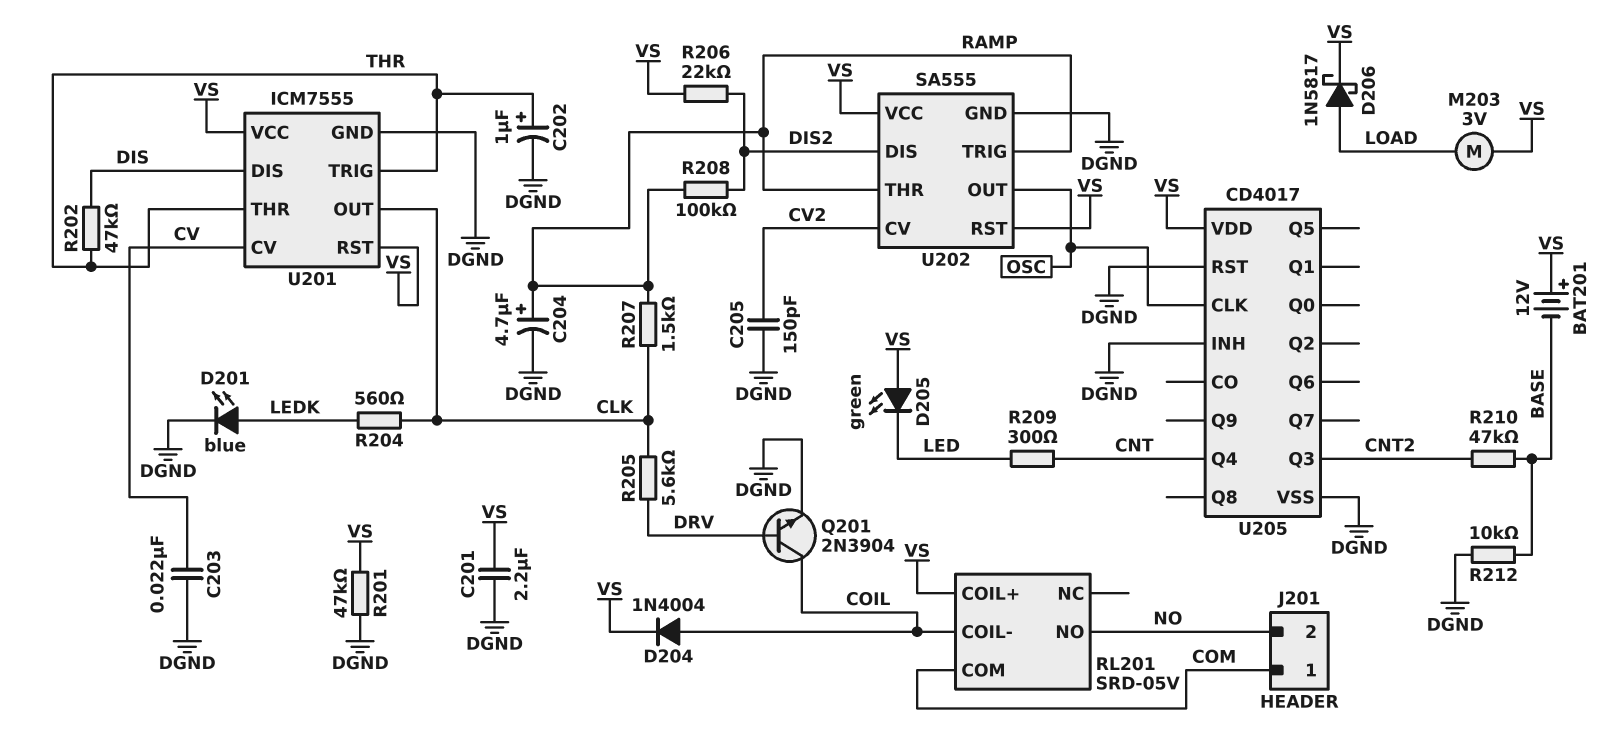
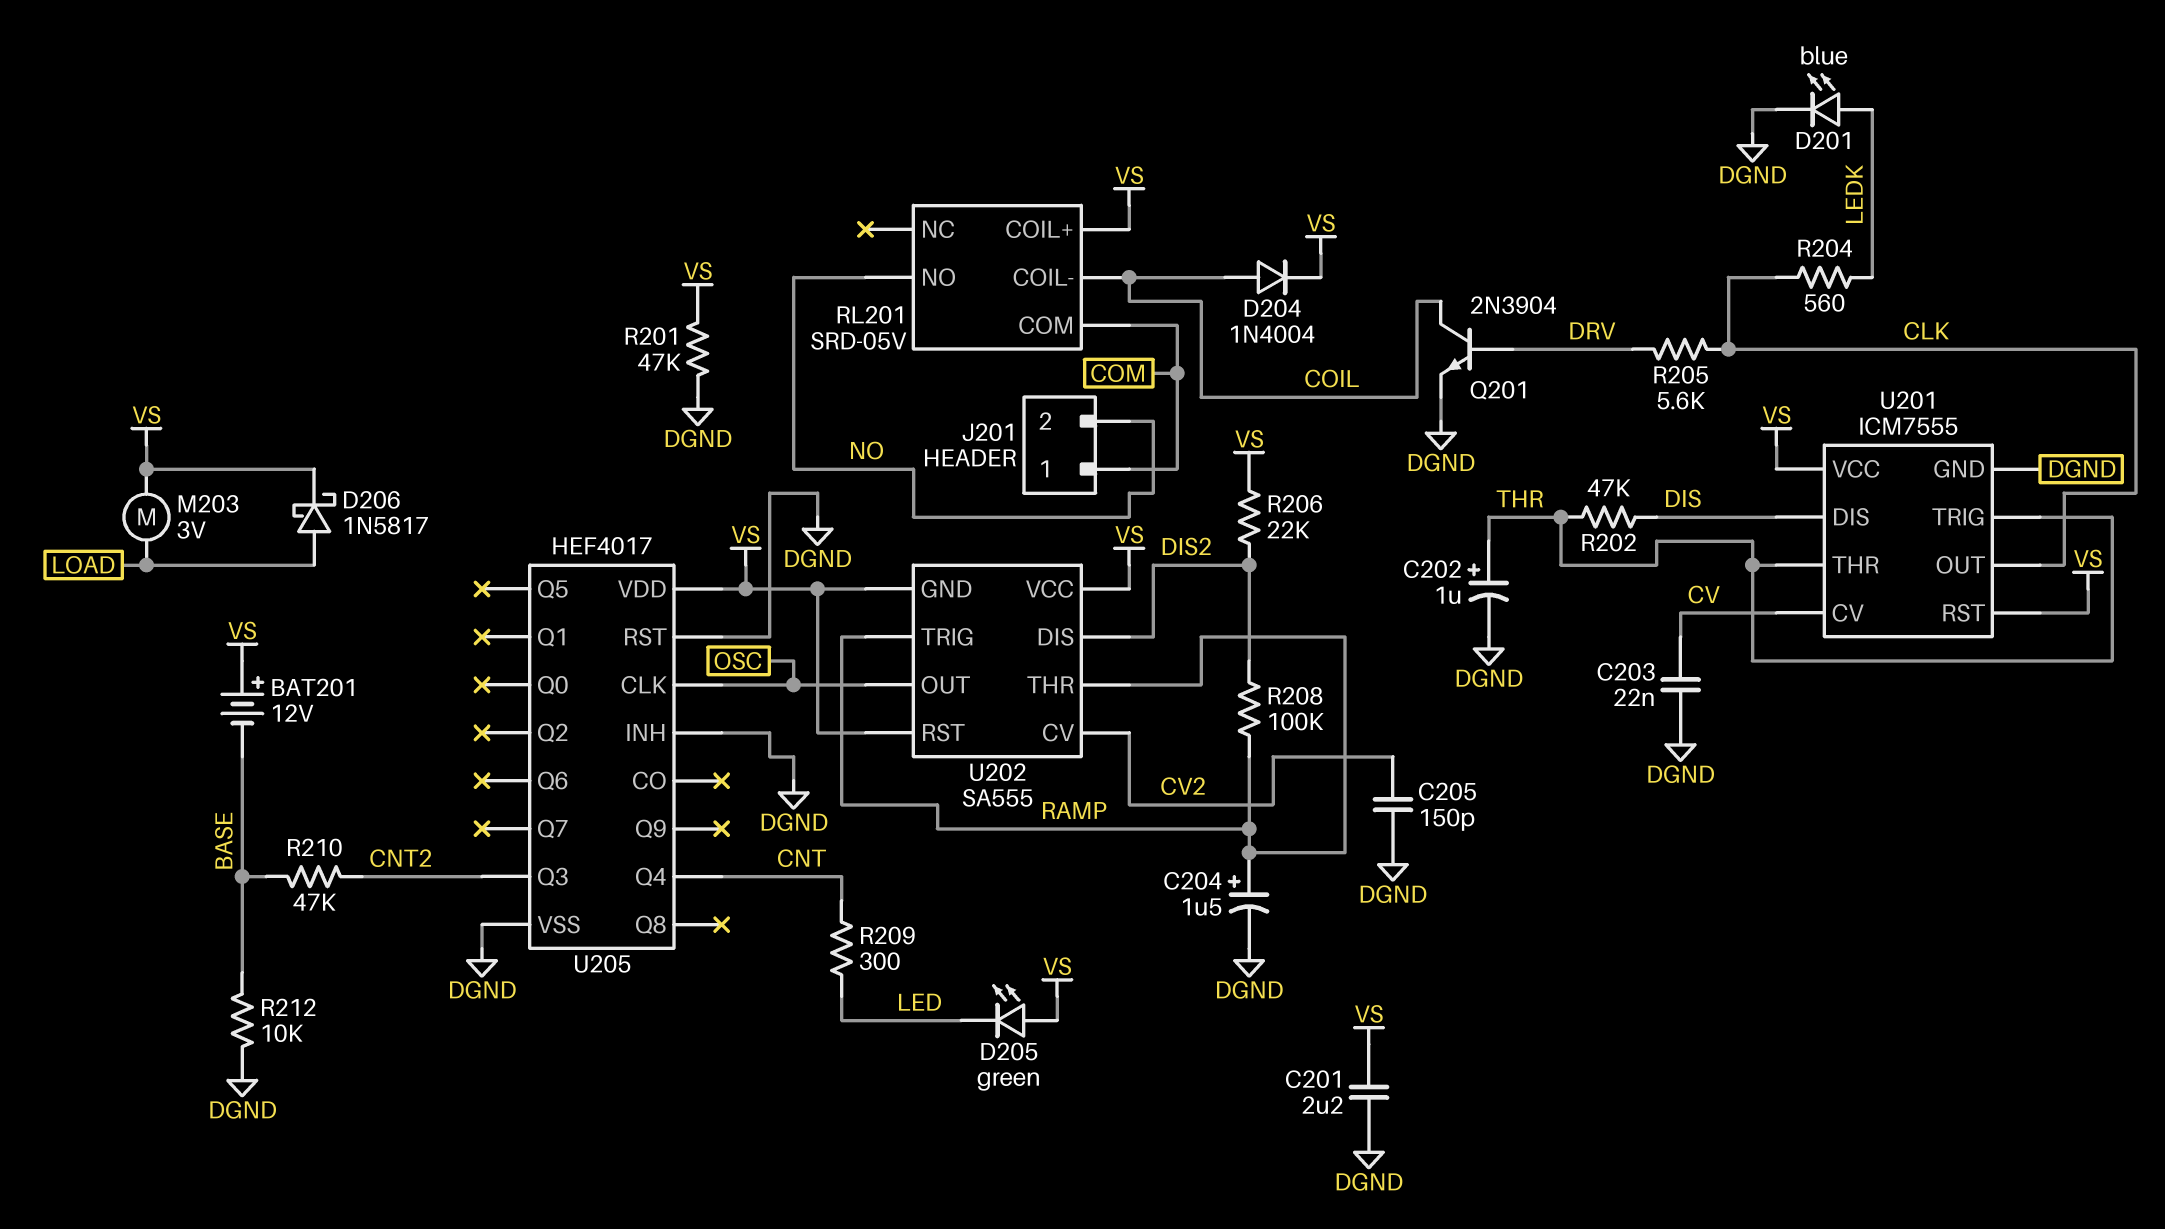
C204: 4.7uF (plus RAMP, minus DGND) -> 1.5uF (plus RAMP, minus DGND)
R207: 1.5k (CLK, RAMP) -> none
U202 pin GND: DGND -> VS
U205: CD4017 -> HEF4017

